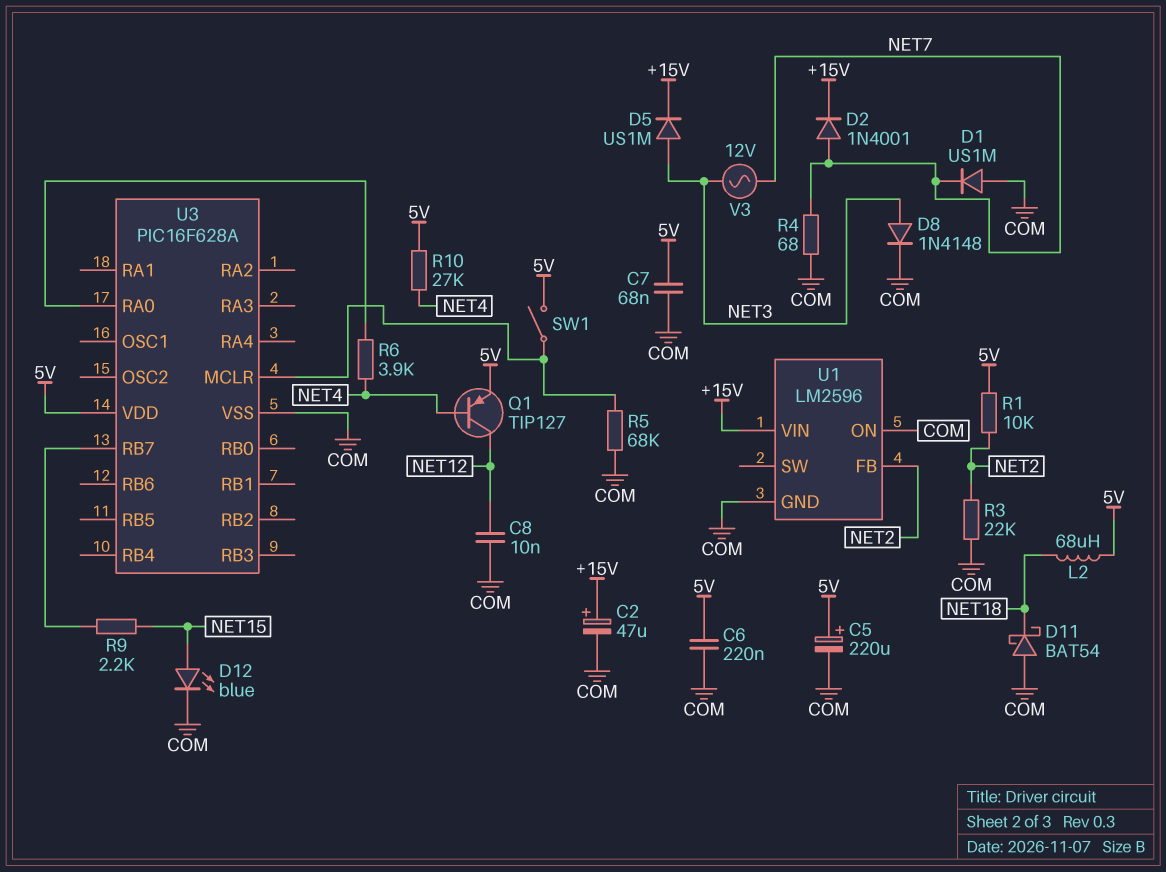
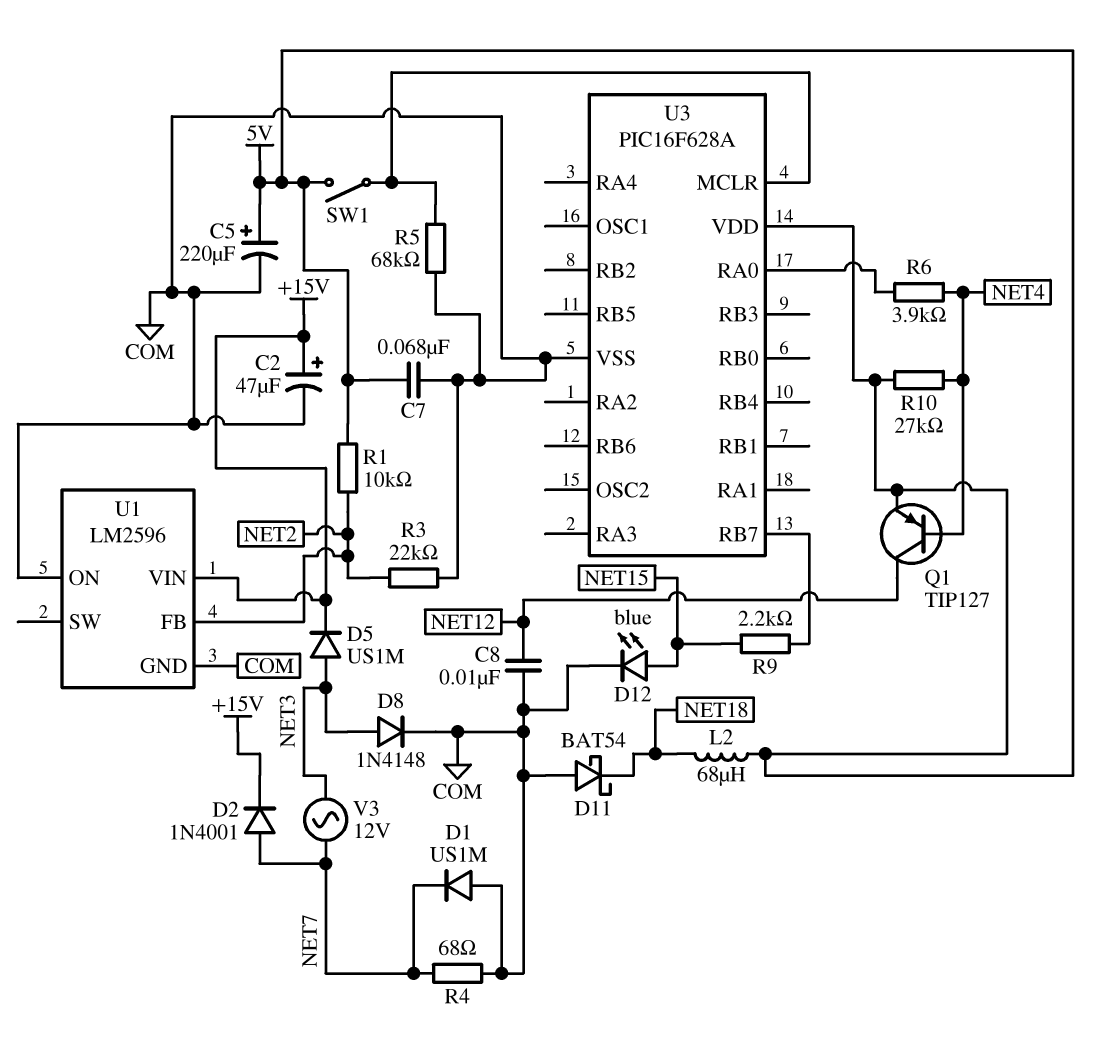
C6: 220nF (5V, COM) -> none

